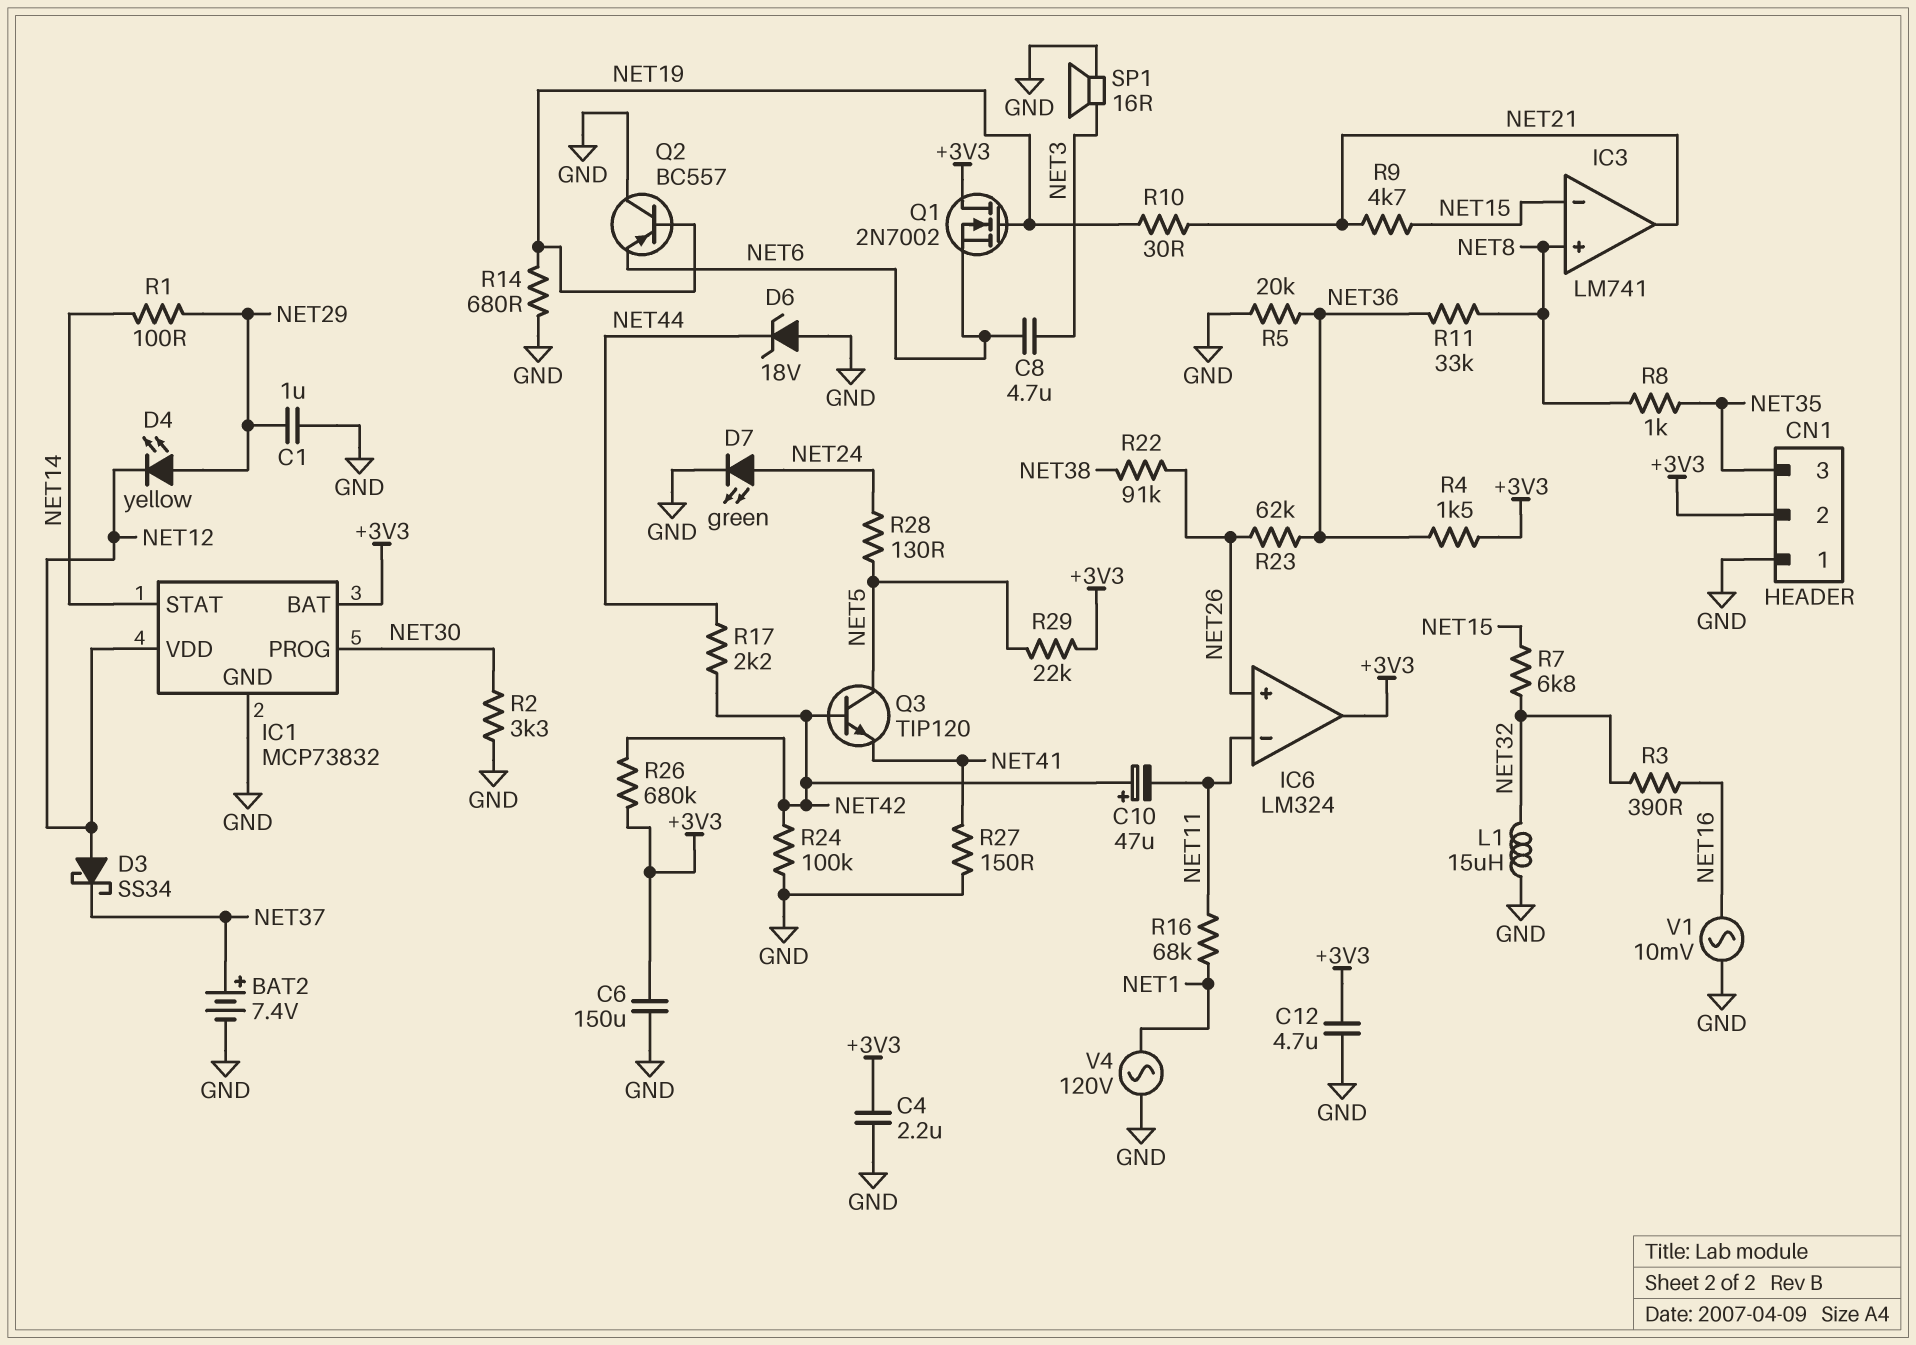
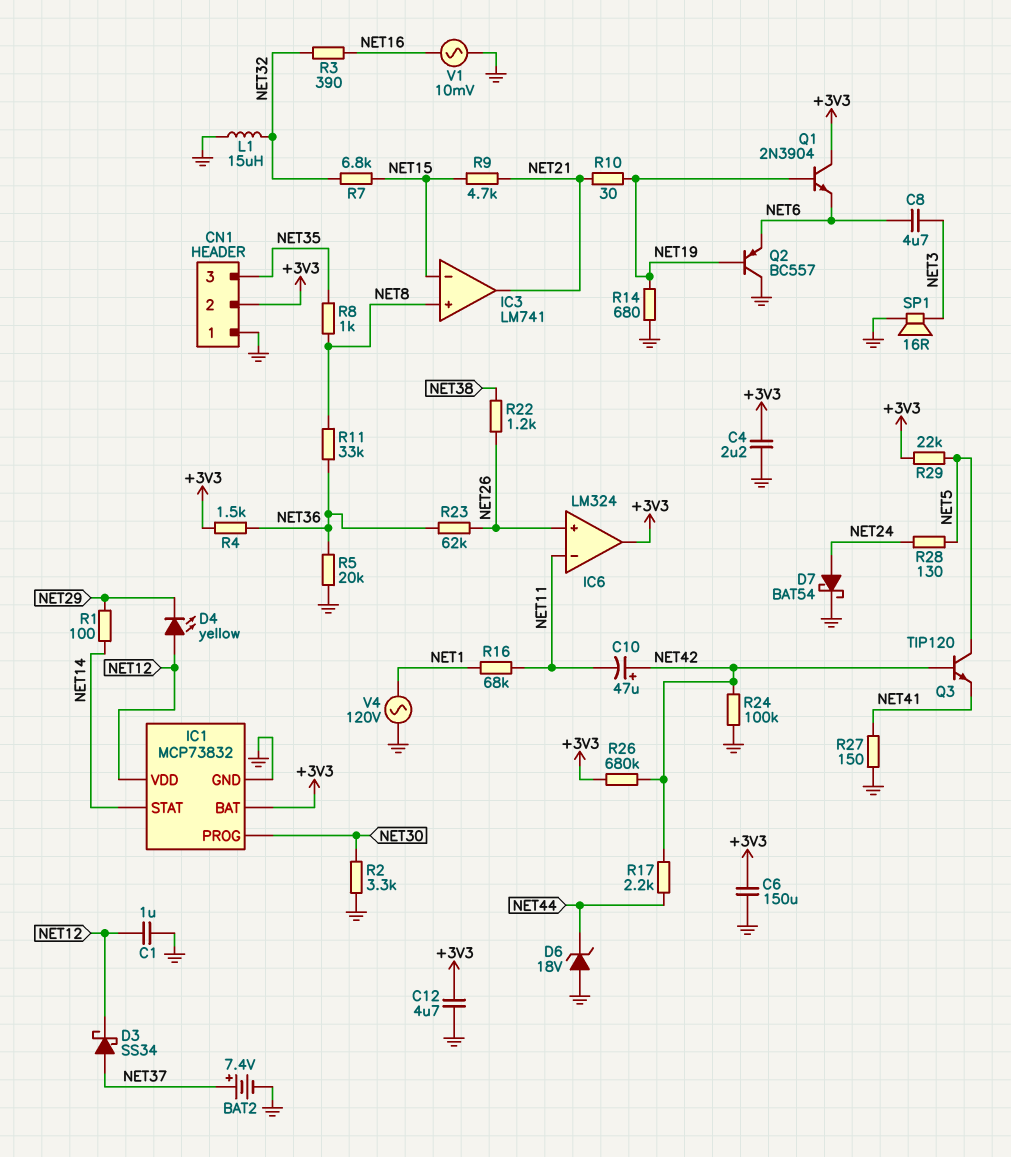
C1: 1uF (GND, NET29) -> 1uF (GND, NET12)
D3: schottky SS34 (A NET12, K NET37) -> schottky SS34 (A NET37, K NET12)
D4: LED yellow (A NET29, K NET12) -> LED yellow (A NET12, K NET29)
D7: LED green (A NET24, K GND) -> schottky BAT54 (A NET24, K GND)
Q1: NMOS 2N7002 (G NET19, D +3V3, S NET6) -> NPN 2N3904 (B NET19, C +3V3, E NET6)
R22: 91k (NET26, NET38) -> 1.2k (NET26, NET38)

